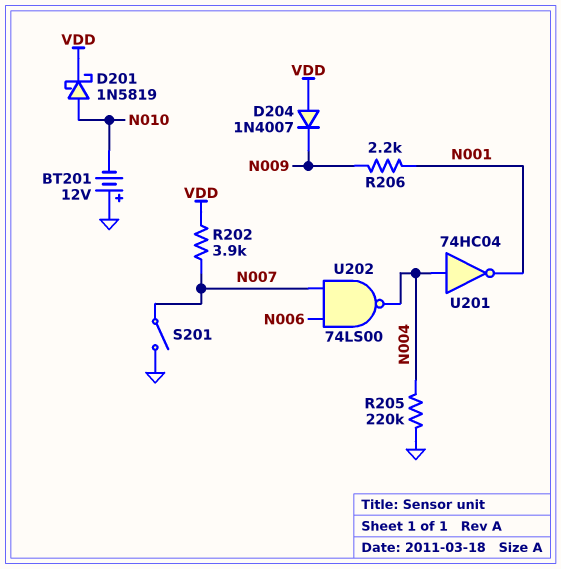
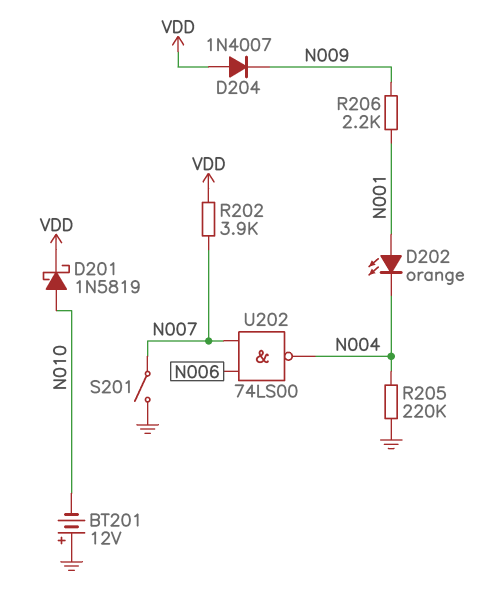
D202: none -> LED orange (A N001, K N004)
U201: NOT 74HC04 (in N004, out N001) -> none

